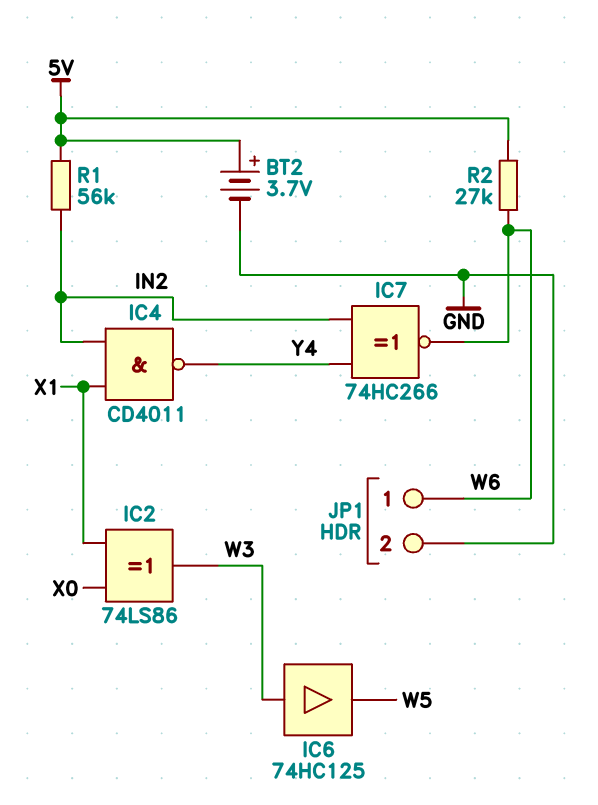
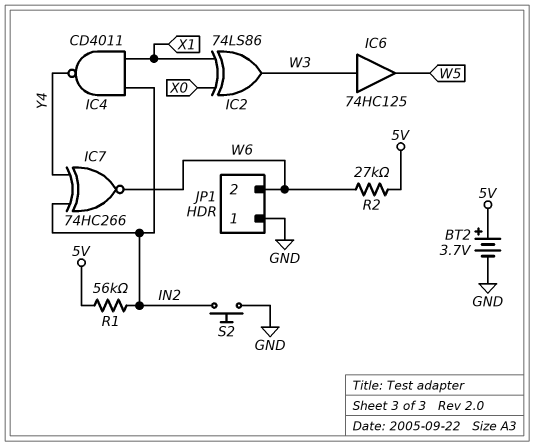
JP1 pin 1: W6 -> GND
JP1 pin 2: GND -> W6
S2: none -> button (GND, IN2)

